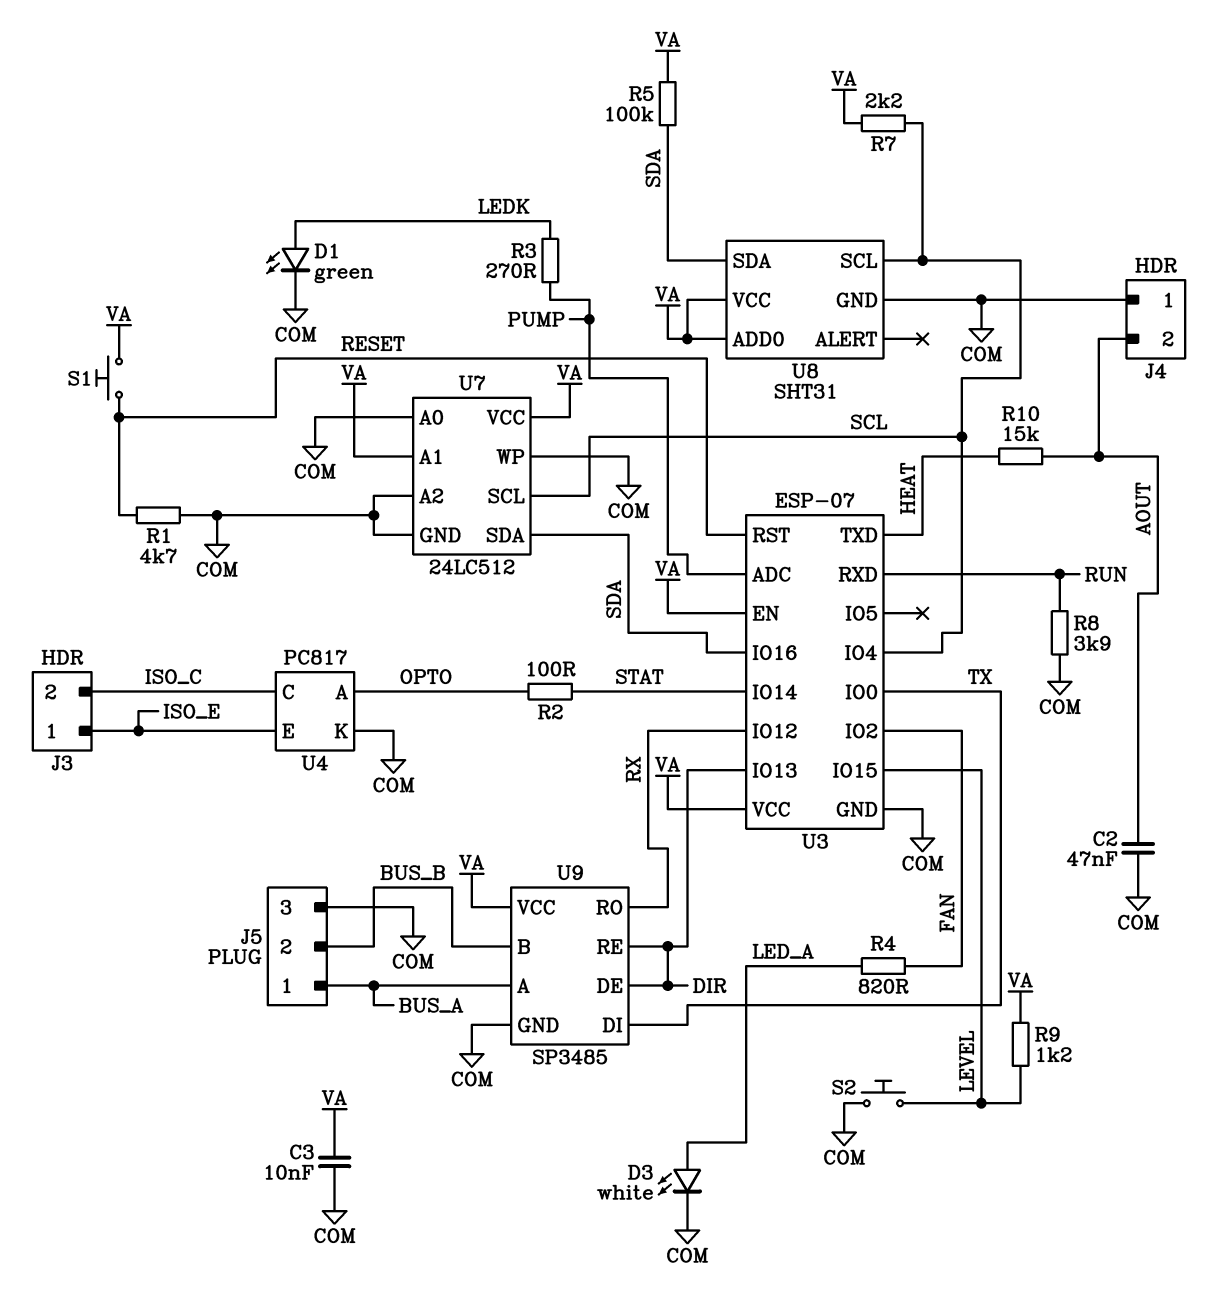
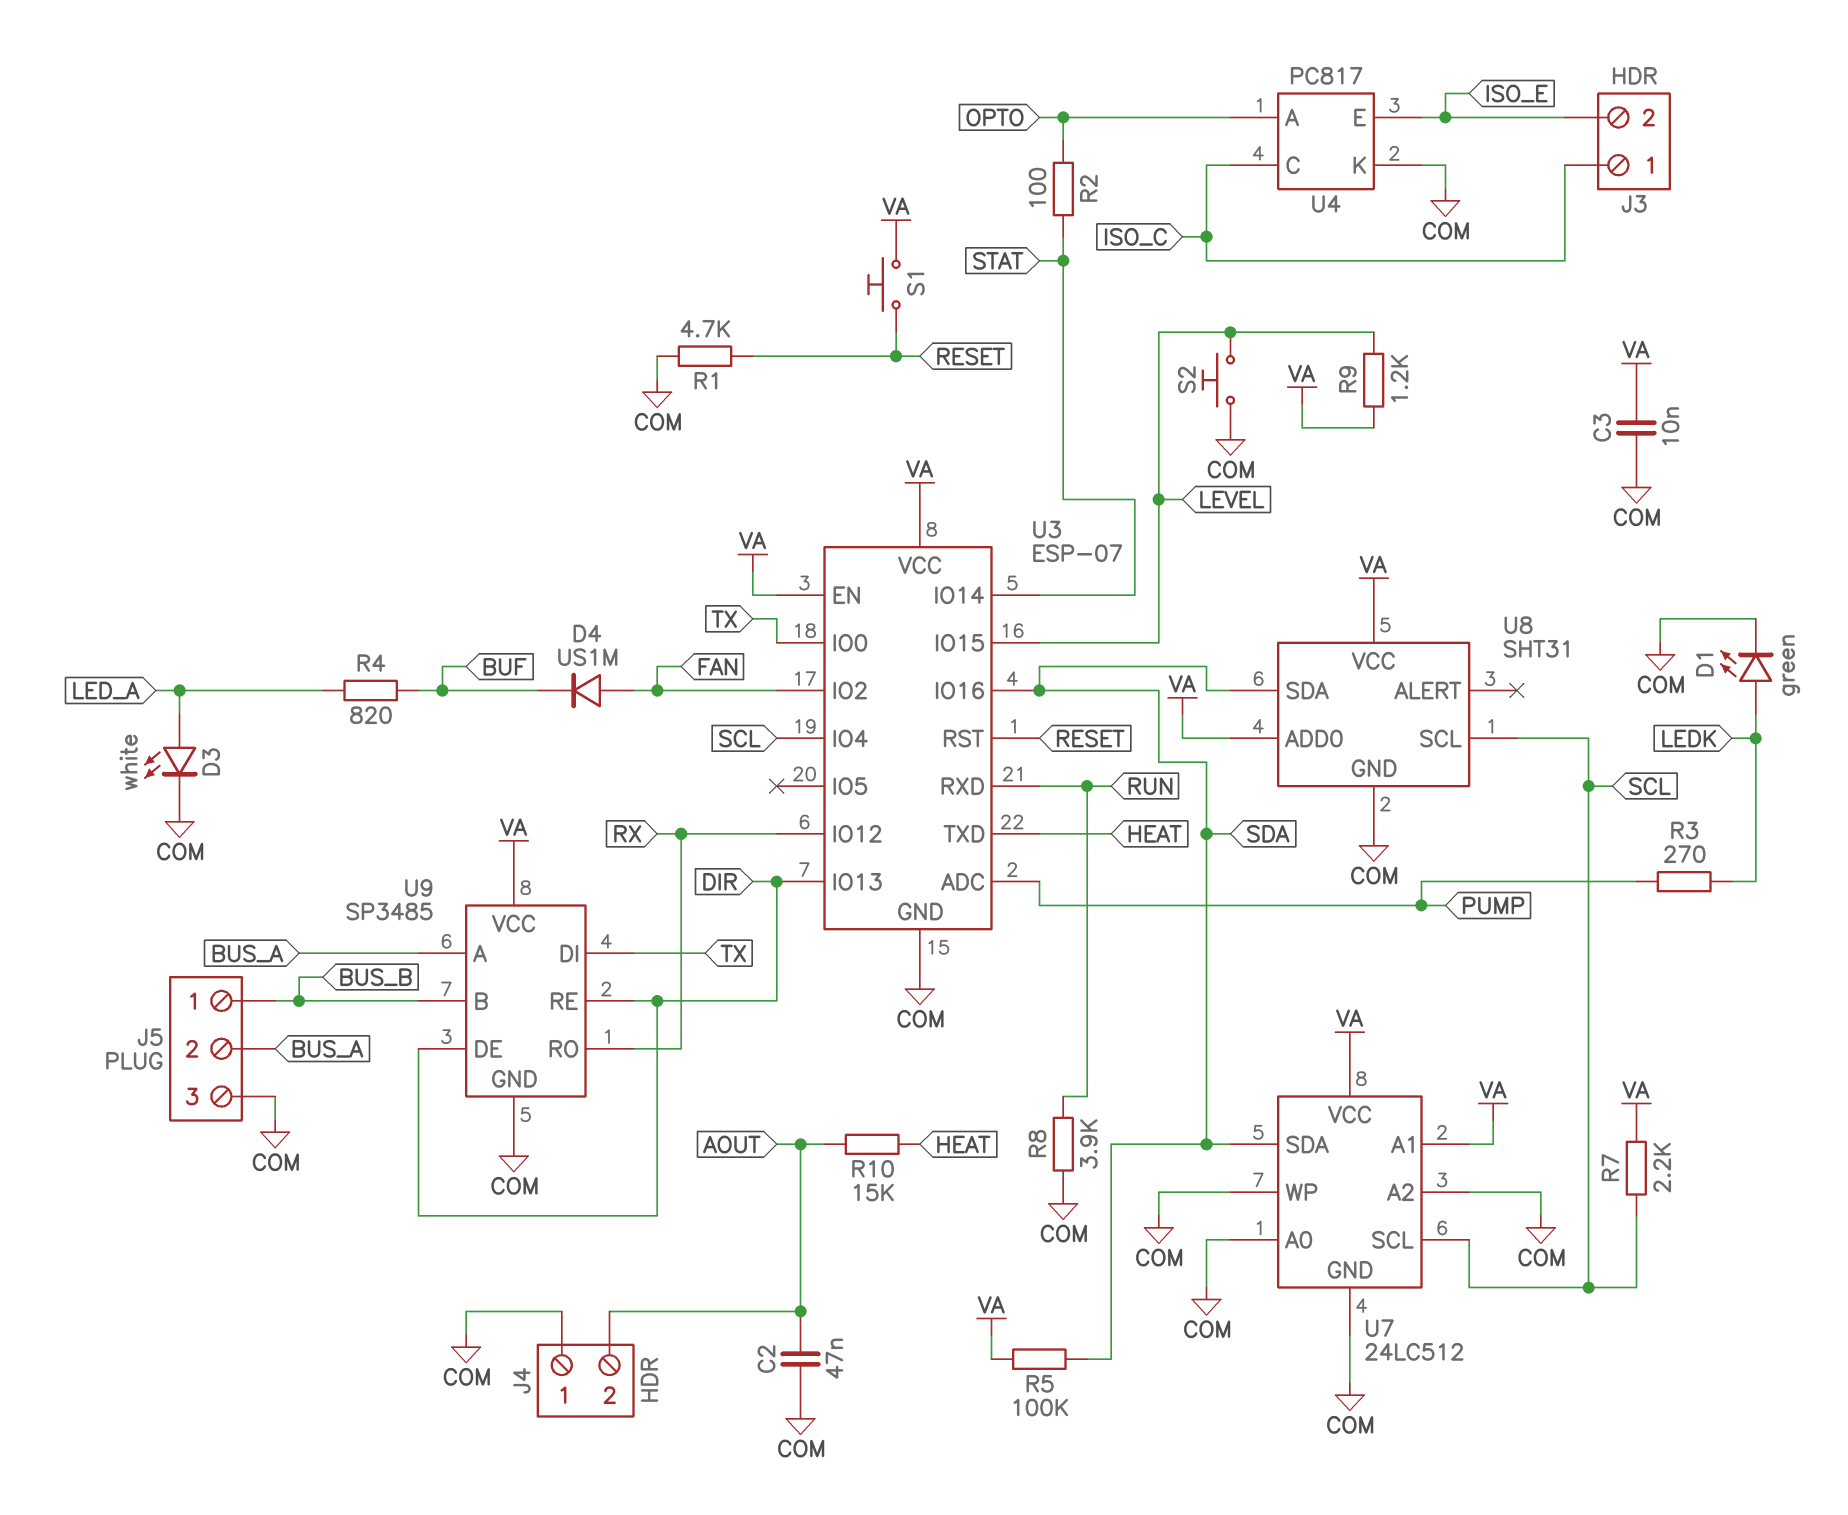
D4: none -> diode US1M (A FAN, K BUF)
J3 pin 1: ISO_E -> ISO_C
J3 pin 2: ISO_C -> ISO_E
J5 pin 1: BUS_A -> BUS_B
J5 pin 2: BUS_B -> BUS_A
R4: 820 (FAN, LED_A) -> 820 (BUF, LED_A)

